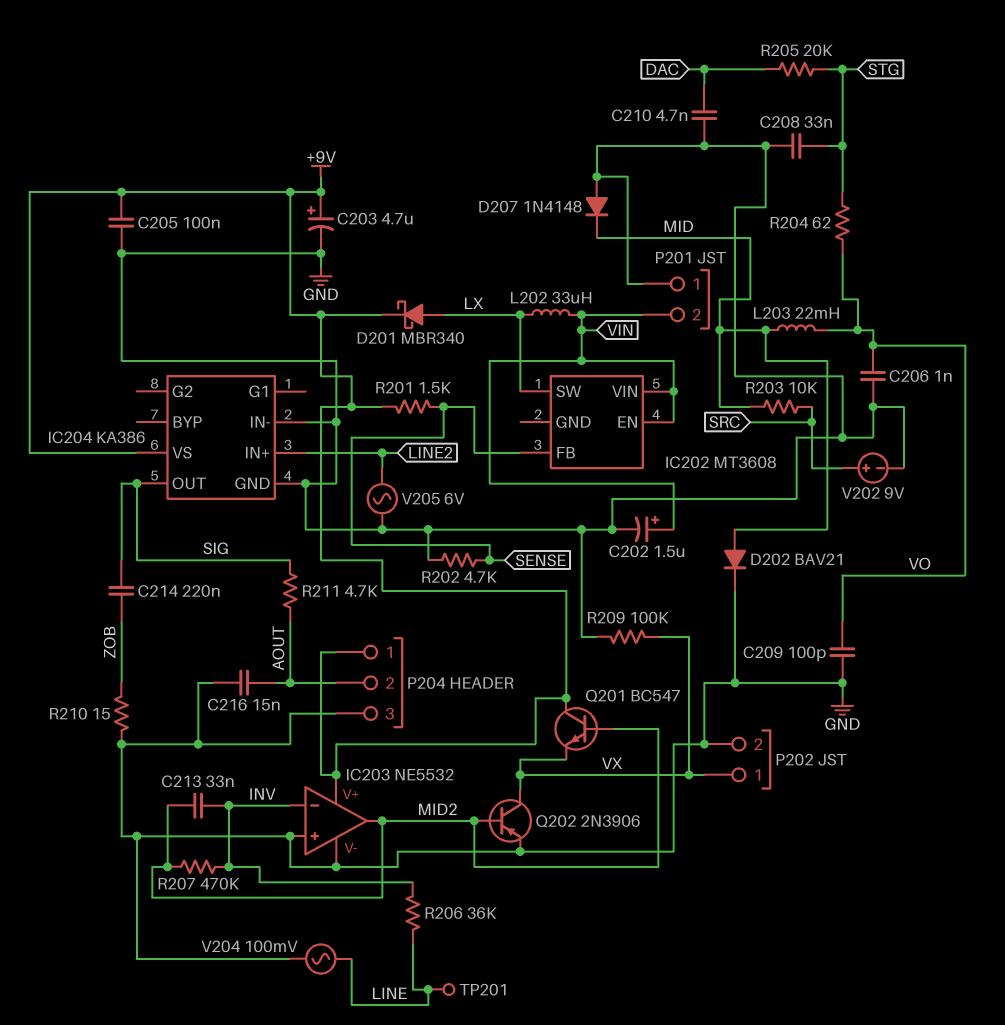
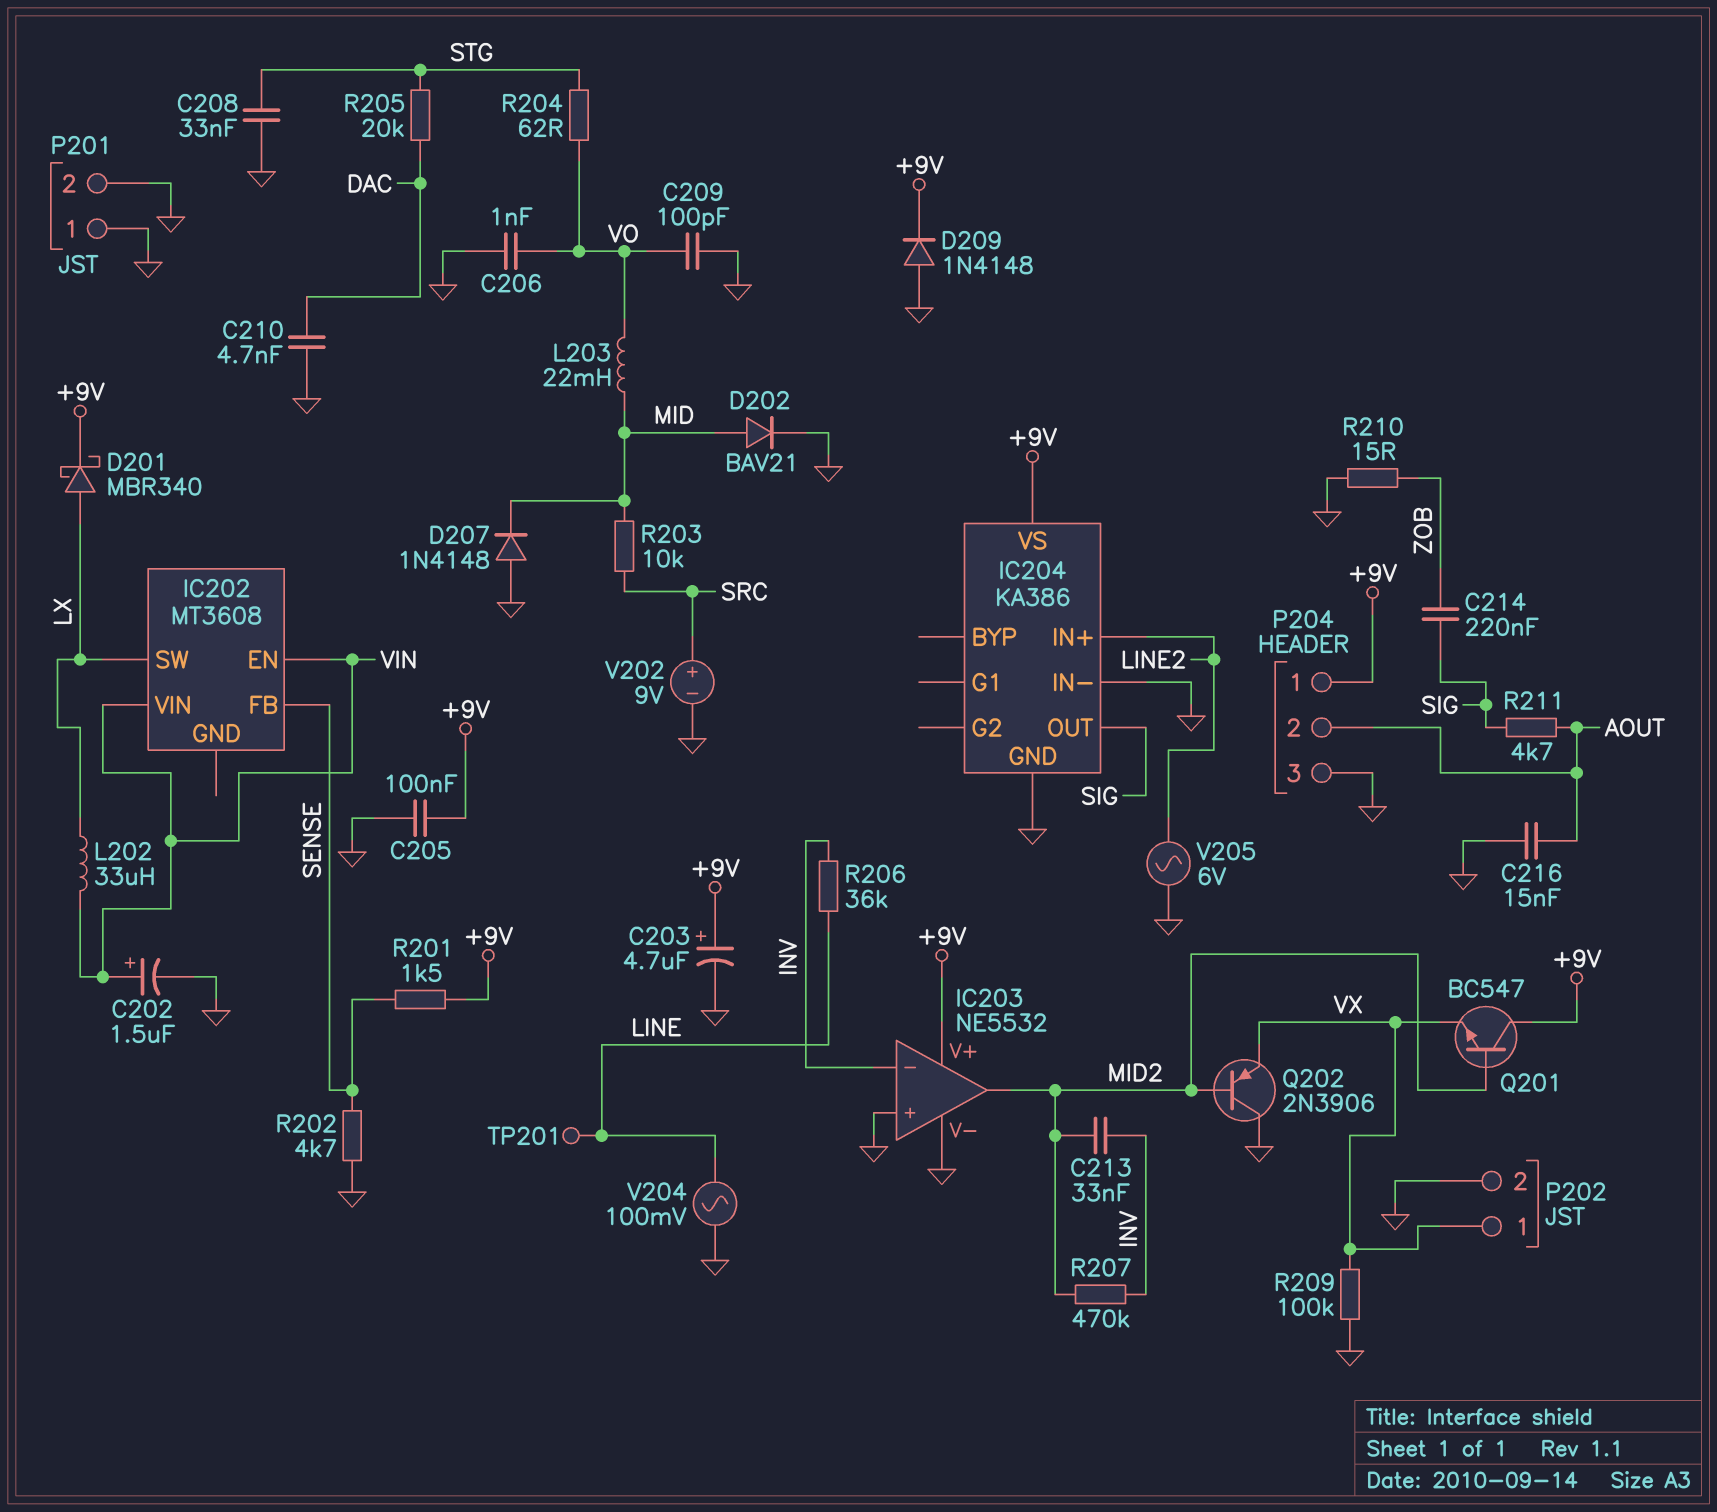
D209: none -> diode 1N4148 (A GND, K +9V)
P201 pin 2: VIN -> GND
Q202: PNP 2N3906 (B MID2, C VX, E GND) -> PNP 2N3906 (B MID2, C GND, E VX)

